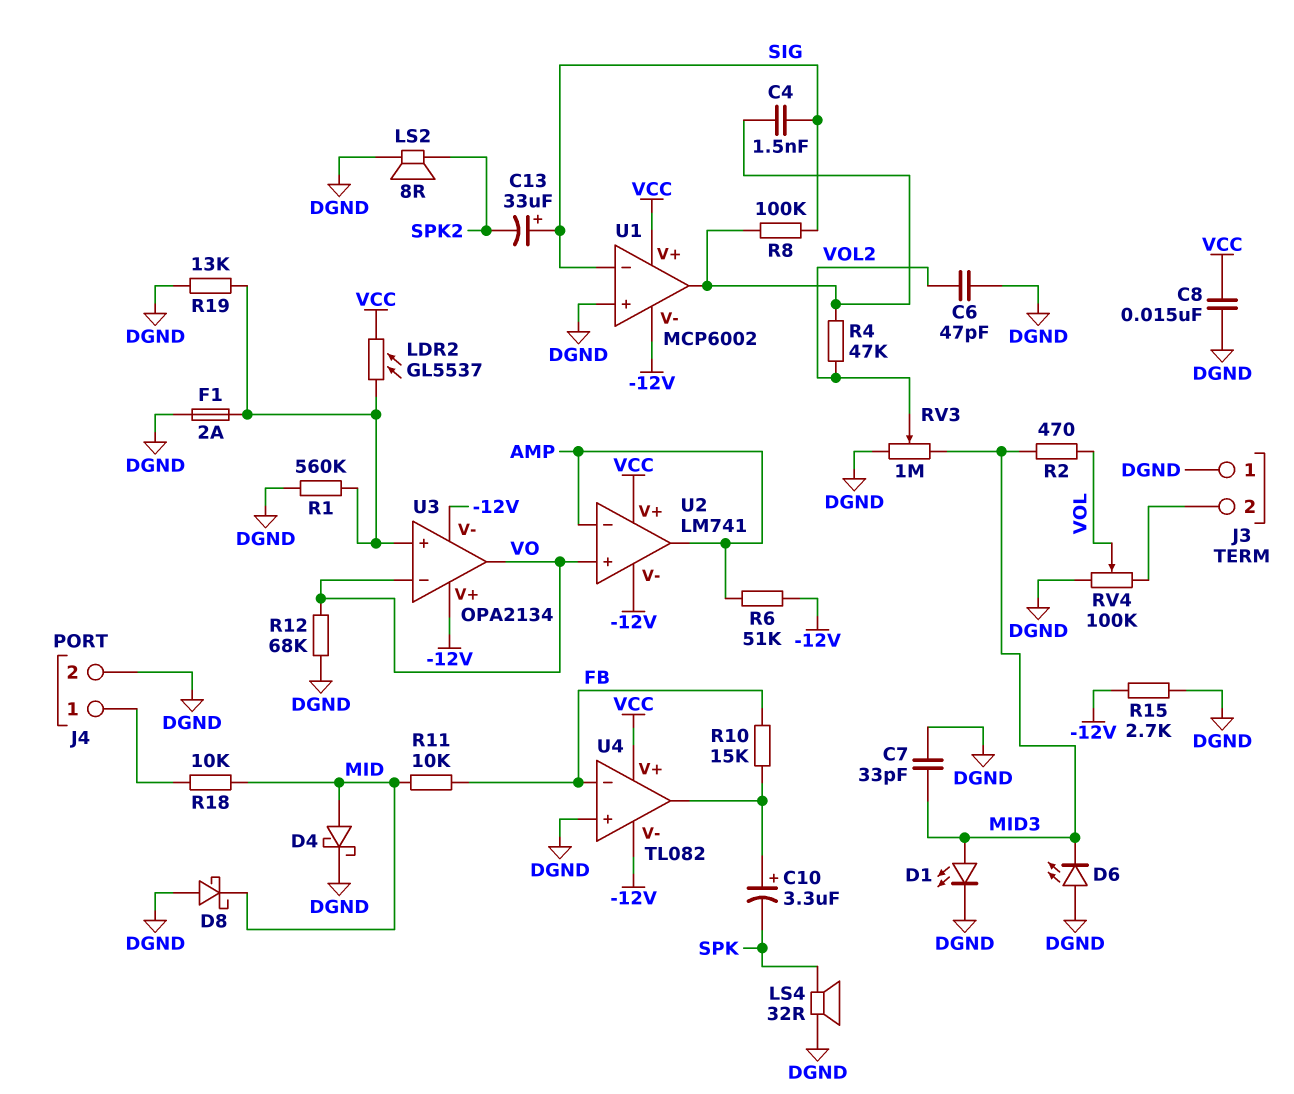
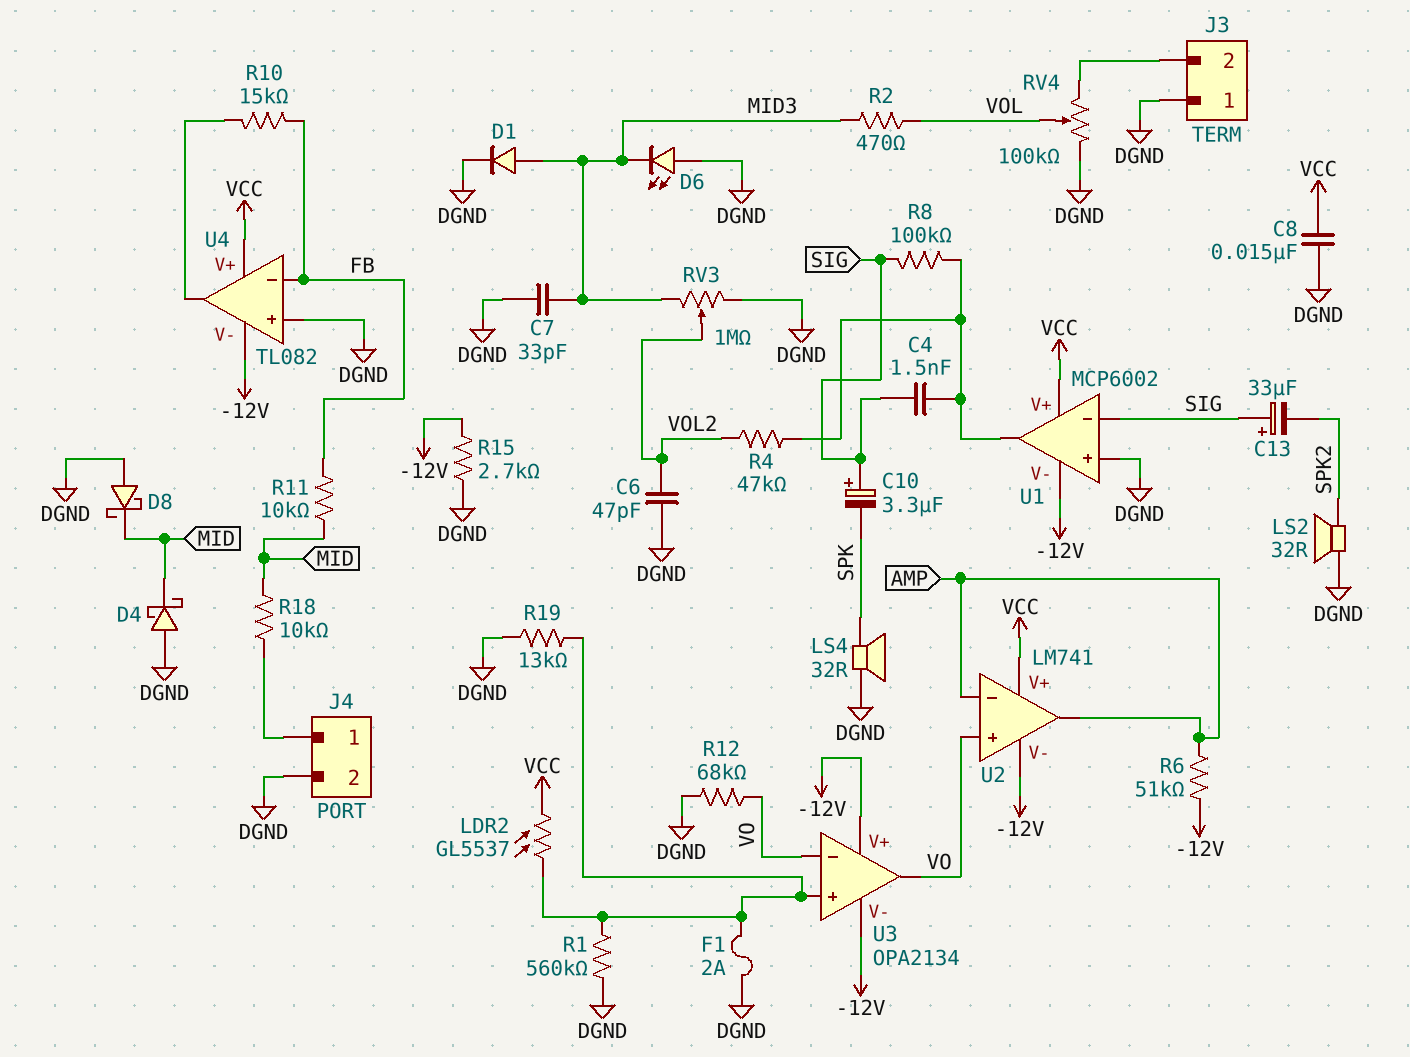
C10: 3.3uF (plus U4/out, minus SPK) -> 3.3uF (plus SIG, minus SPK)
D1: LED (A MID3, K DGND) -> diode (A MID3, K DGND)
D4: schottky (A MID, K DGND) -> schottky (A DGND, K MID)
LS2: speaker 8R (DGND, SPK2) -> speaker 32R (DGND, SPK2)

